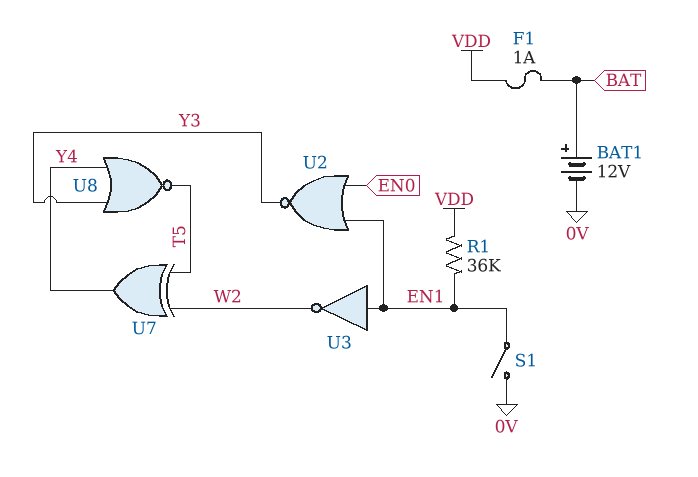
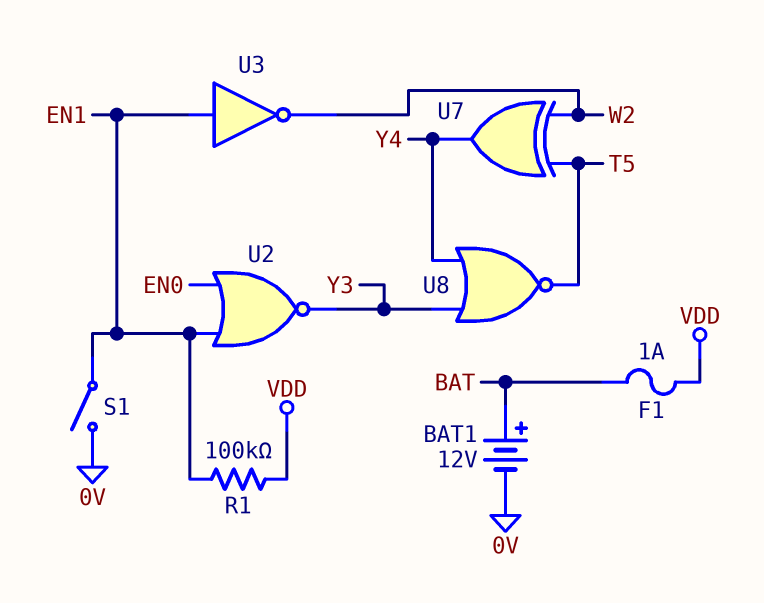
R1: 36k (EN1, VDD) -> 100k (EN1, VDD)

